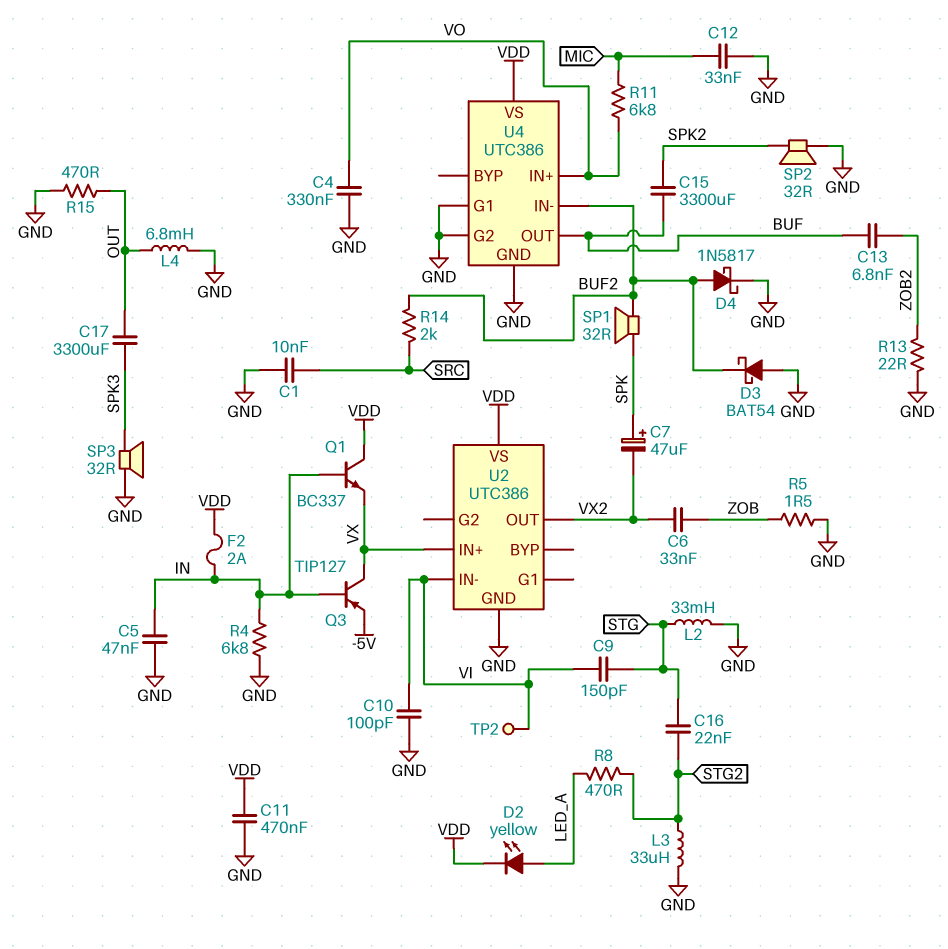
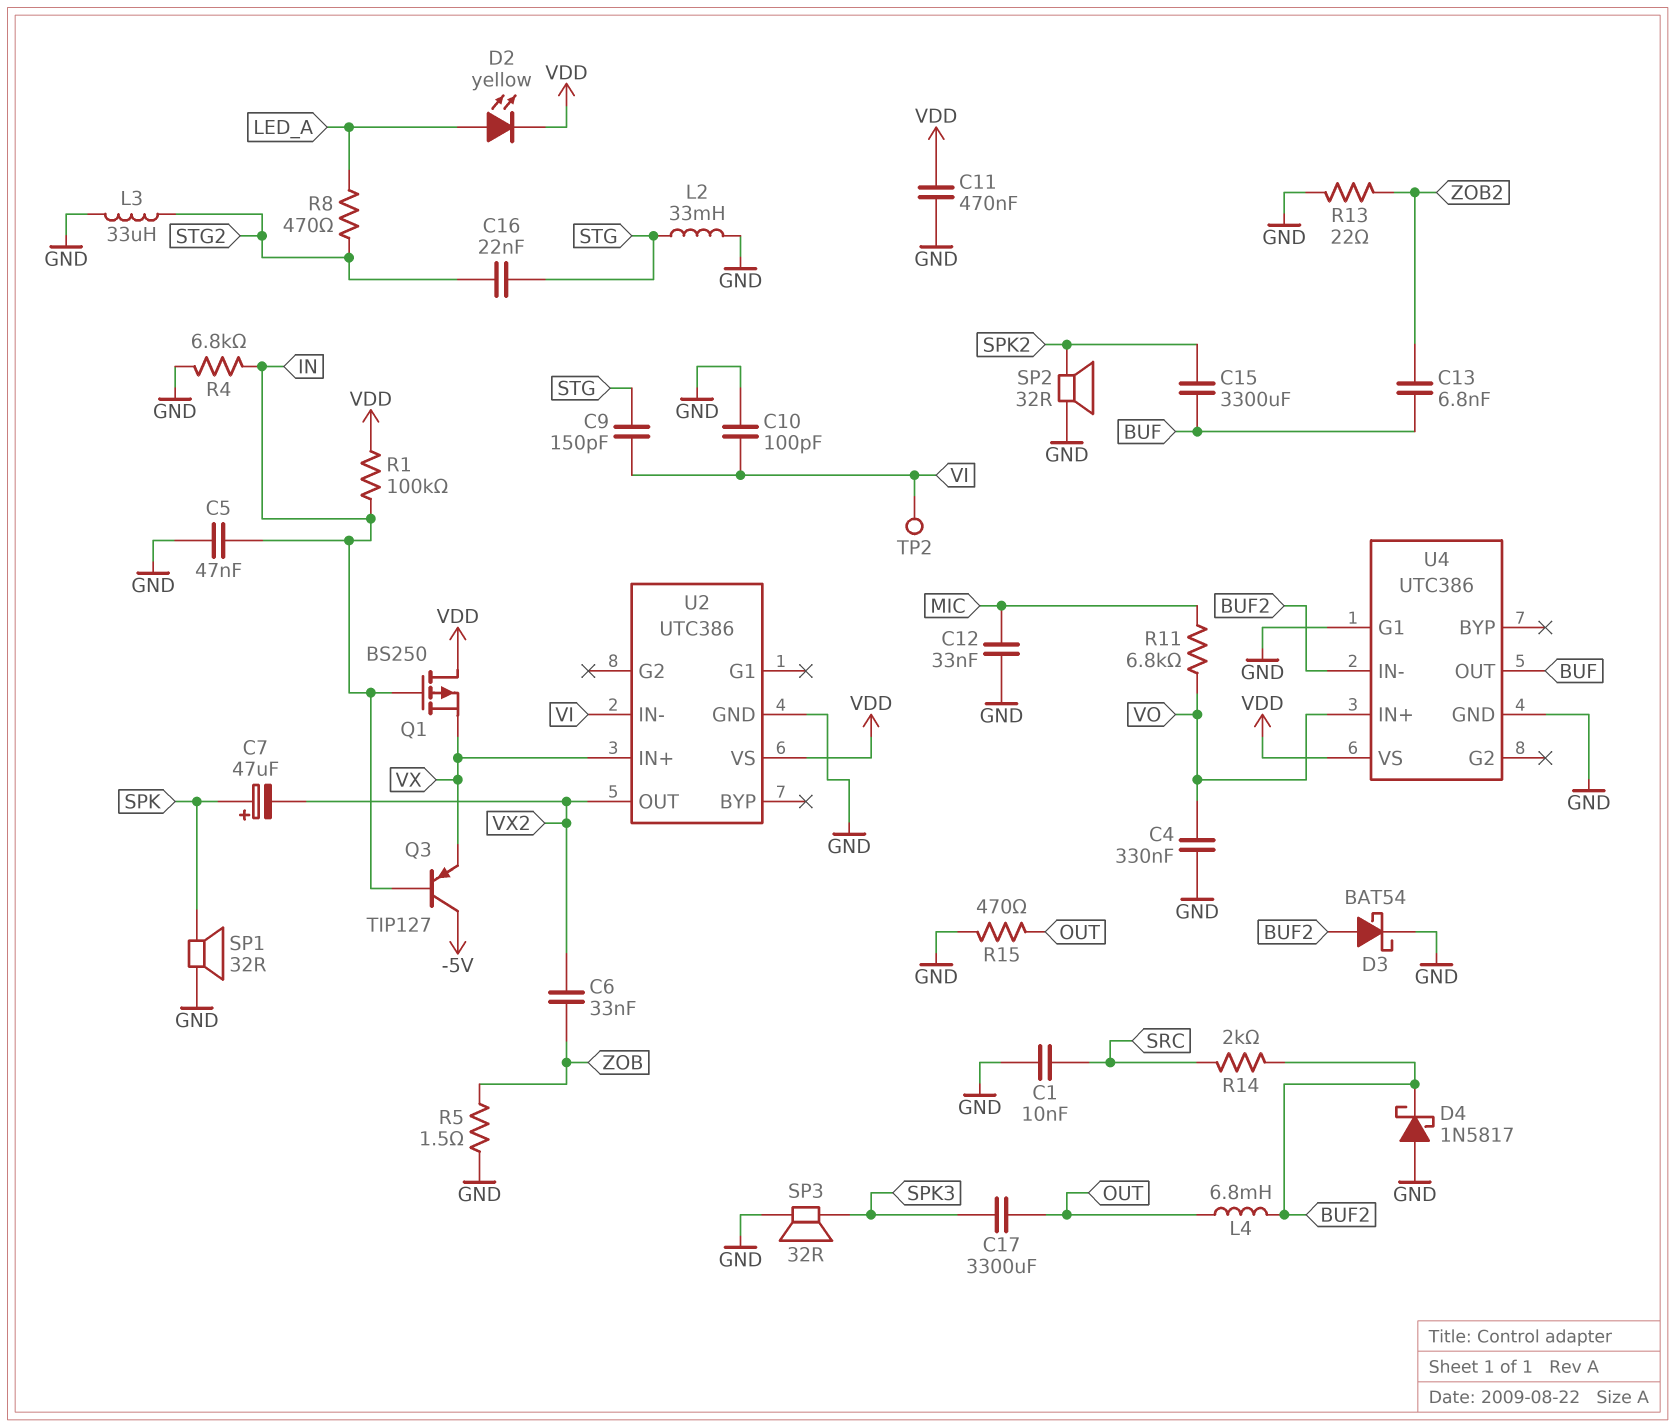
D3: schottky BAT54 (A GND, K BUF2) -> schottky BAT54 (A BUF2, K GND)
D4: schottky 1N5817 (A BUF2, K GND) -> schottky 1N5817 (A GND, K BUF2)
F2: 2A (IN, VDD) -> none
L4: 6.8mH (GND, OUT) -> 6.8mH (BUF2, OUT)
Q1: NPN BC337 (B IN, C VDD, E VX) -> PMOS BS250 (G IN, D VDD, S VX)
Q3: PNP TIP127 (B IN, C VX, E -5V) -> PNP TIP127 (B IN, C -5V, E VX)
R1: none -> 100k (IN, VDD)
SP1: speaker 32R (BUF2, SPK) -> speaker 32R (GND, SPK)
U4 pin G2: GND -> none

